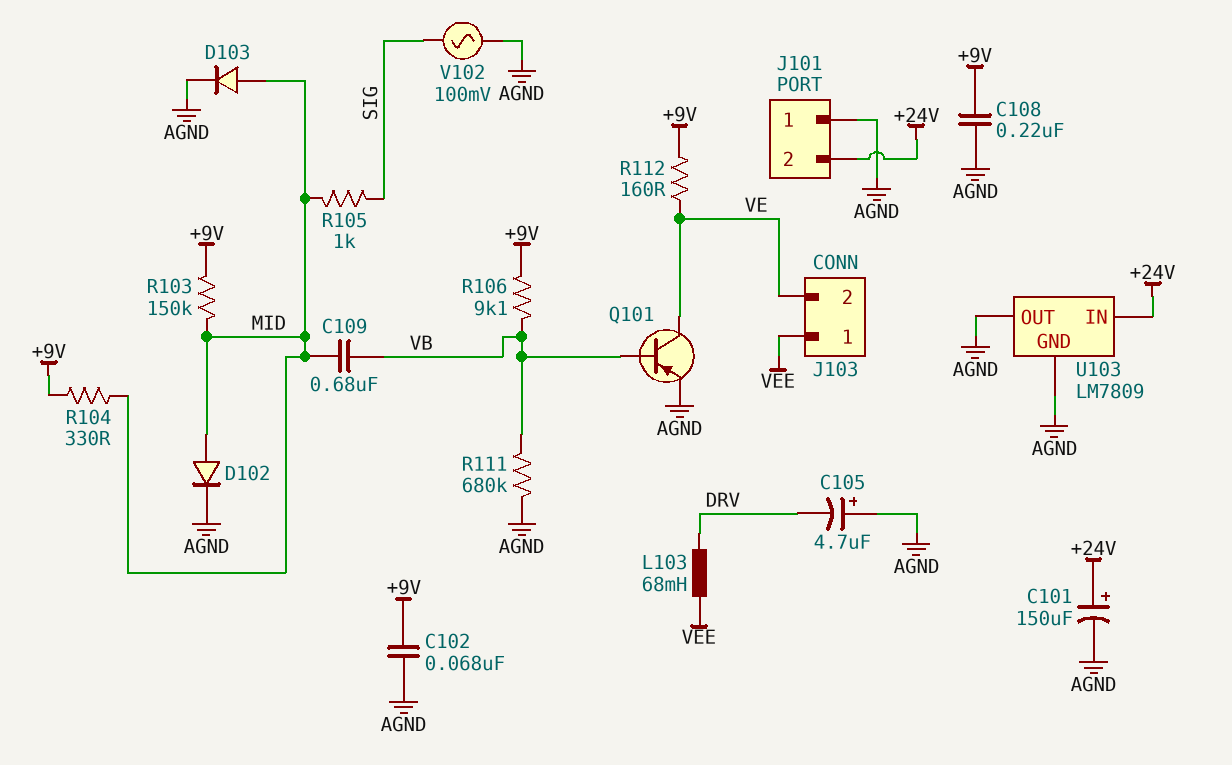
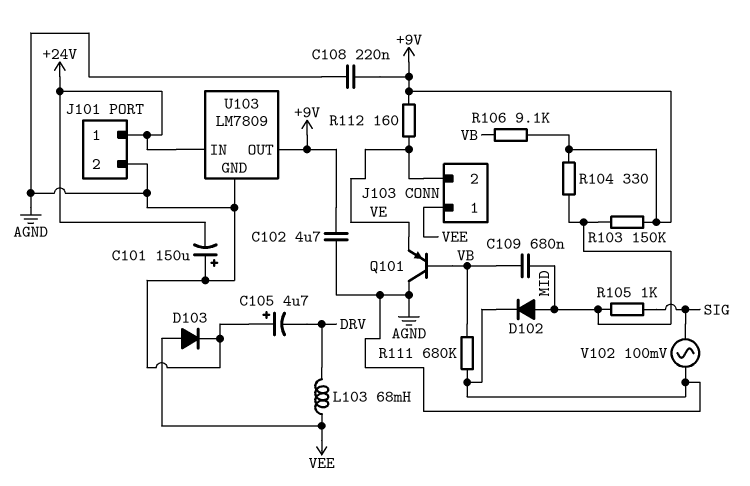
C101: 150uF (plus +24V, minus AGND) -> 150uF (plus AGND, minus +24V)
C102: 68nF (+9V, AGND) -> 4.7uF (+9V, AGND)
D103: diode (A MID, K AGND) -> diode (A VEE, K AGND)
J101 pin 1: AGND -> +24V
J101 pin 2: +24V -> AGND
Q101: PNP (B VB, C VE, E AGND) -> PNP (B VB, C AGND, E VE)
U103 pin OUT: AGND -> +9V

